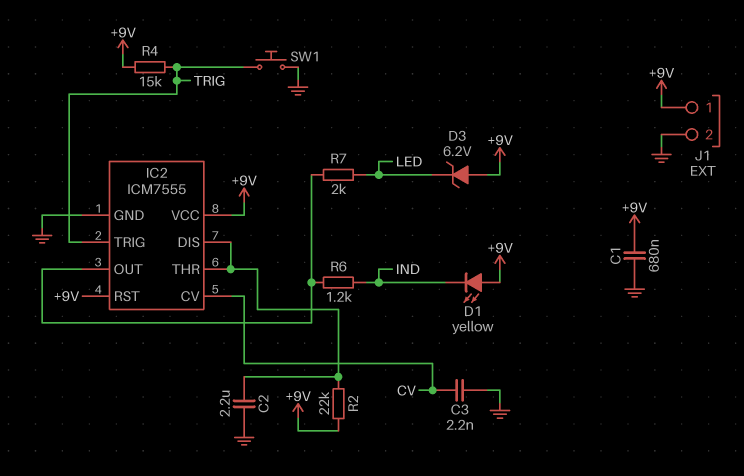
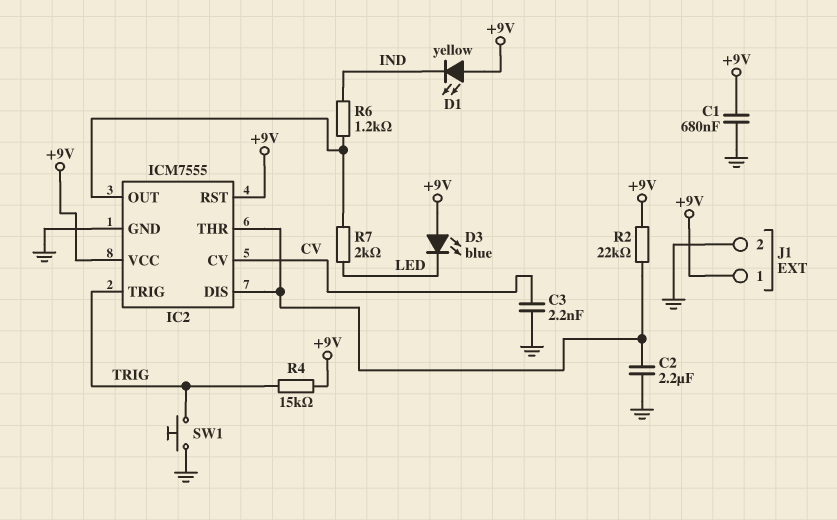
D3: zener 6.2V (A +9V, K LED) -> LED blue (A +9V, K LED)

